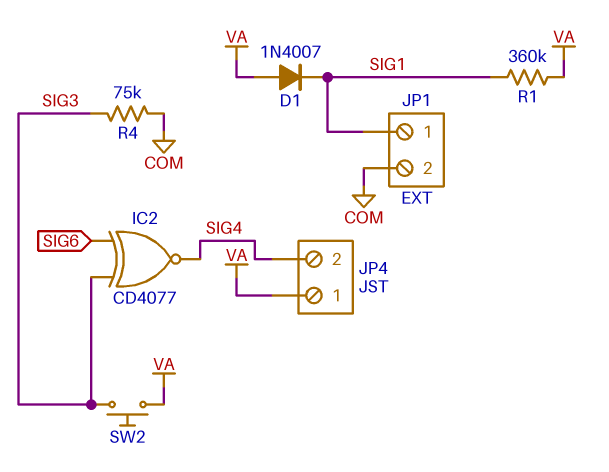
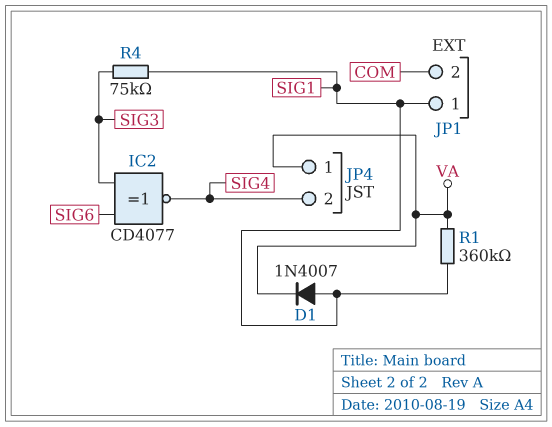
D1: diode 1N4007 (A VA, K SIG1) -> diode 1N4007 (A SIG1, K VA)
R4: 75k (COM, SIG3) -> 75k (SIG1, SIG3)
SW2: button (SIG3, VA) -> none

